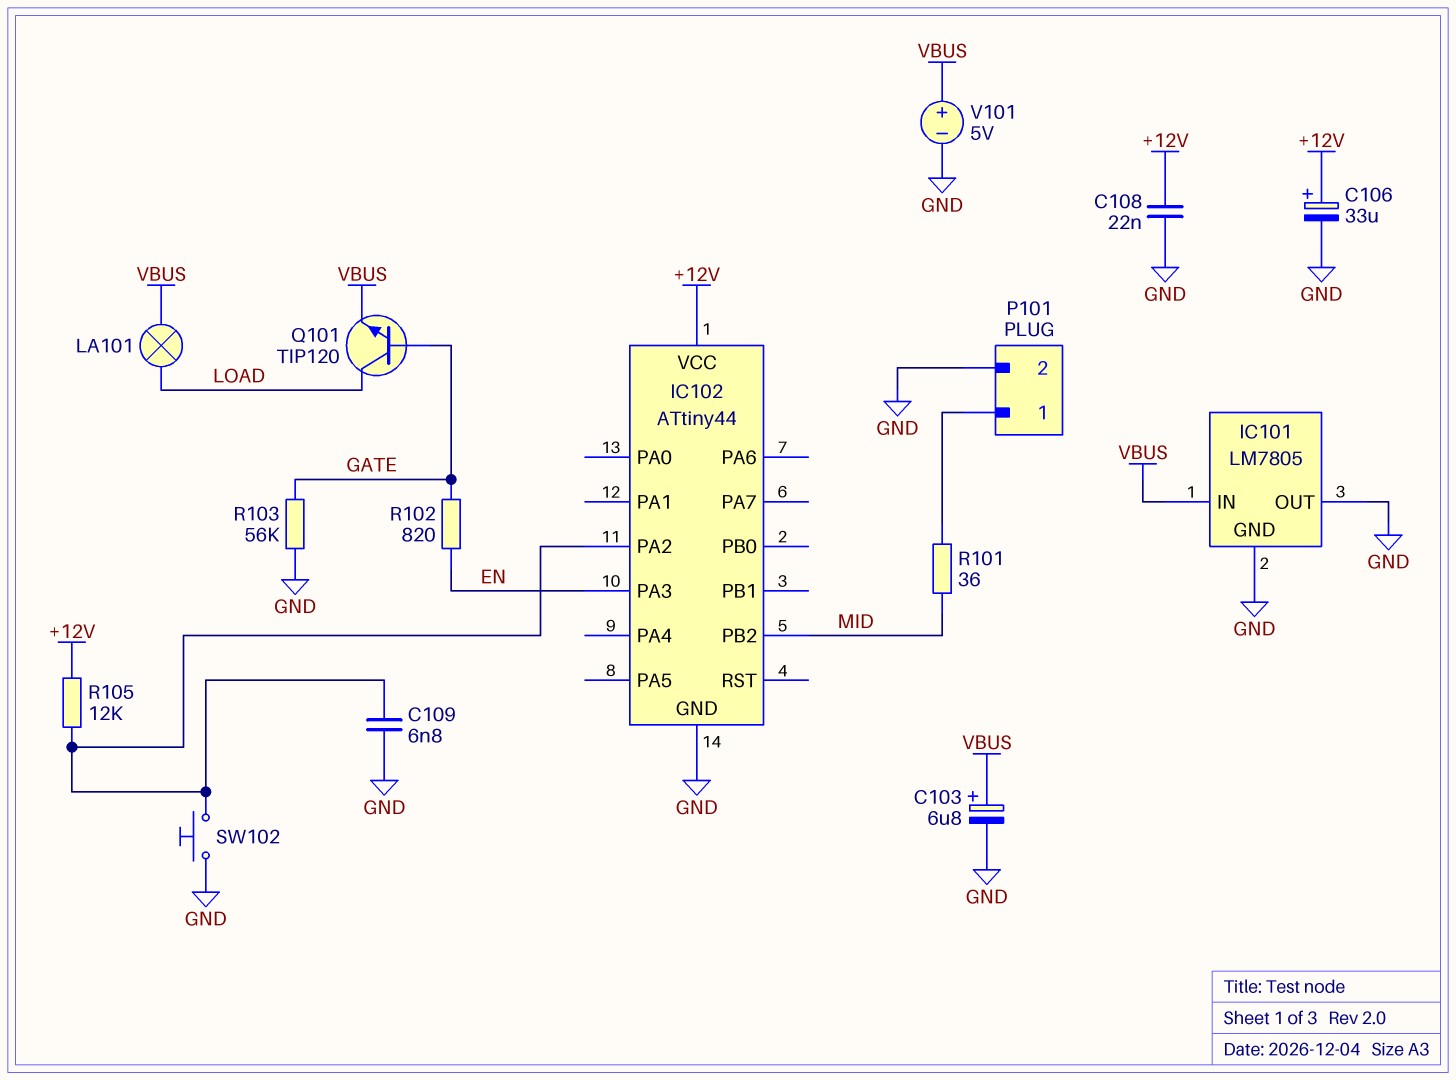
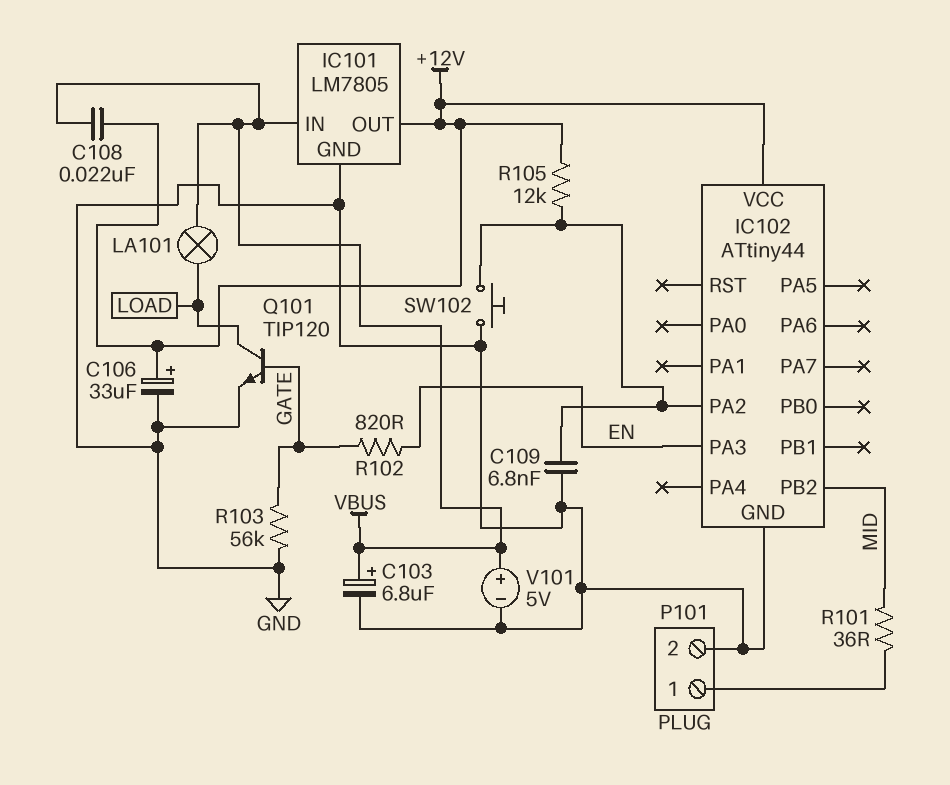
C108: 22nF (+12V, GND) -> 22nF (+12V, VBUS)
IC101 pin OUT: GND -> +12V
Q101: NPN TIP120 (B GATE, C LOAD, E VBUS) -> NPN TIP120 (B GATE, C LOAD, E GND)

